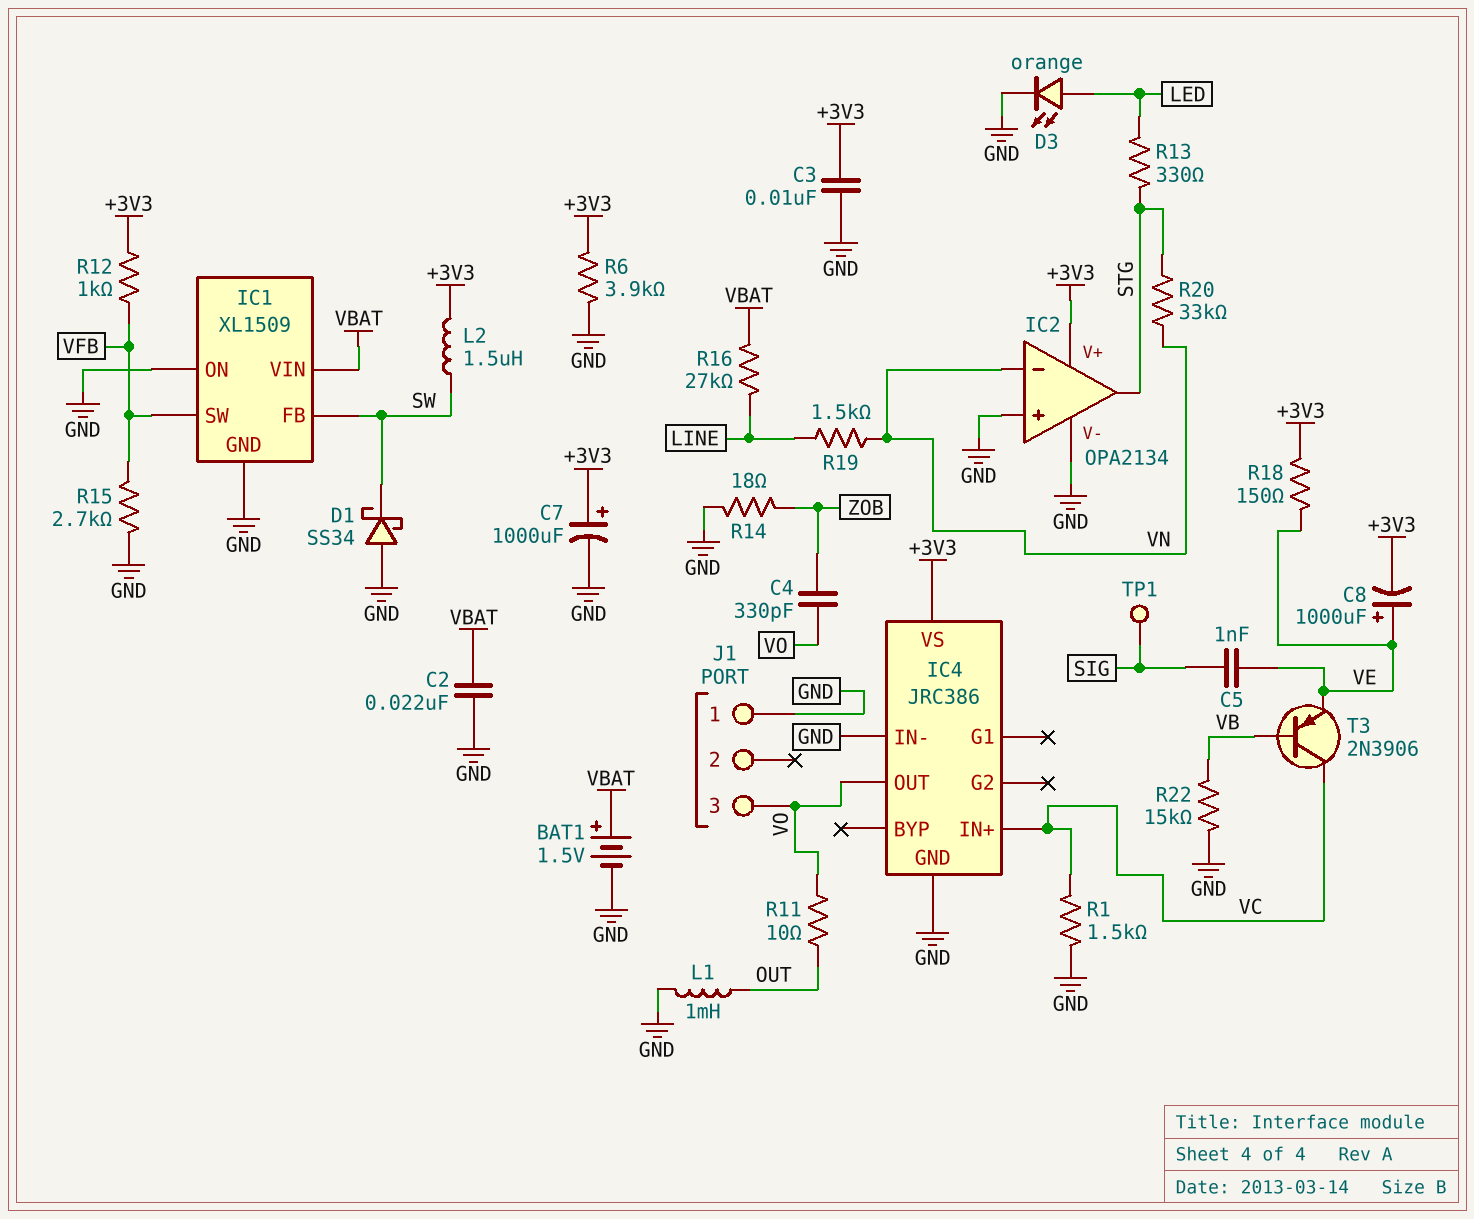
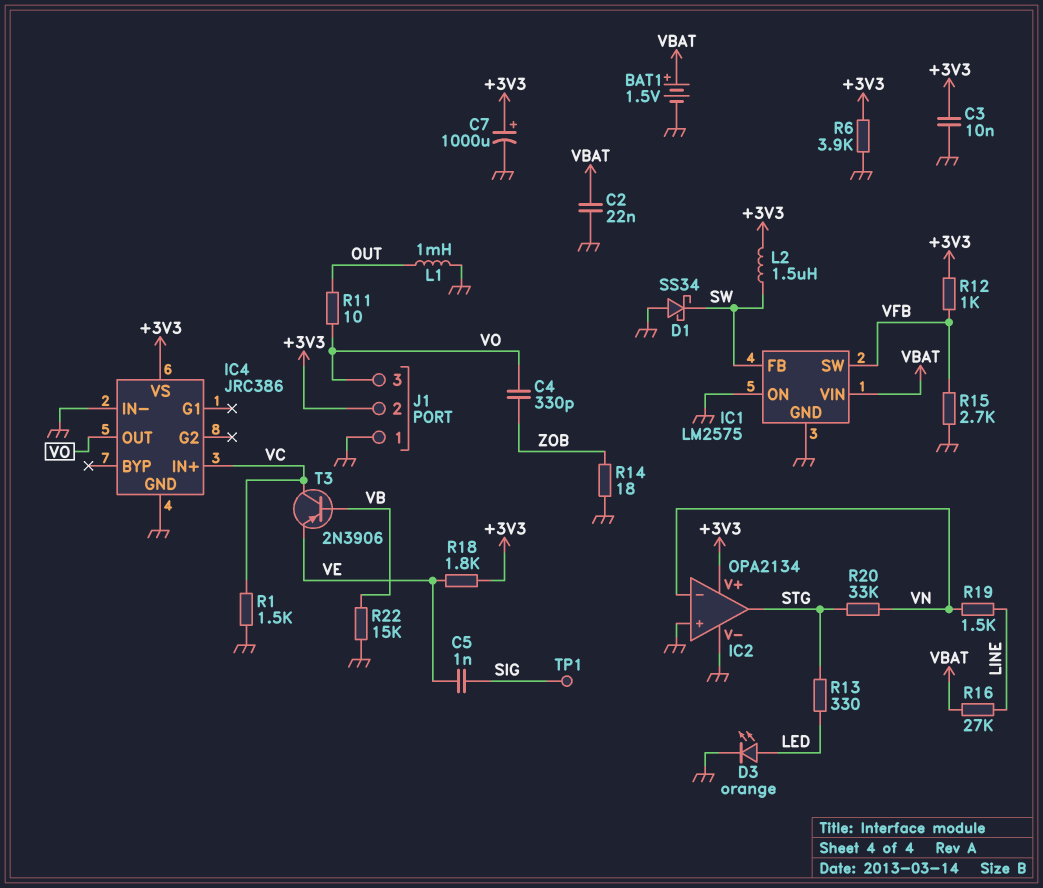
C8: 1000uF (plus VE, minus +3V3) -> none
IC1: XL1509 -> LM2575
J1 pin 2: none -> +3V3
R18: 150 (+3V3, VE) -> 1.8k (+3V3, VE)

